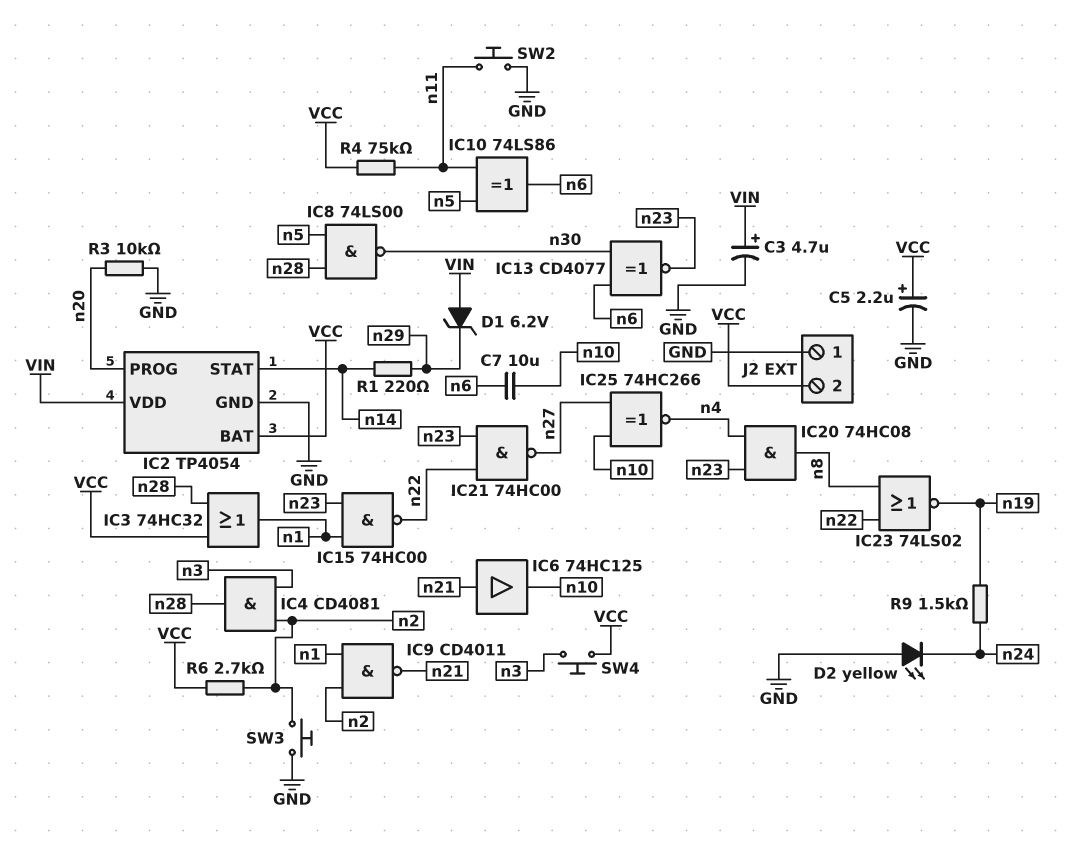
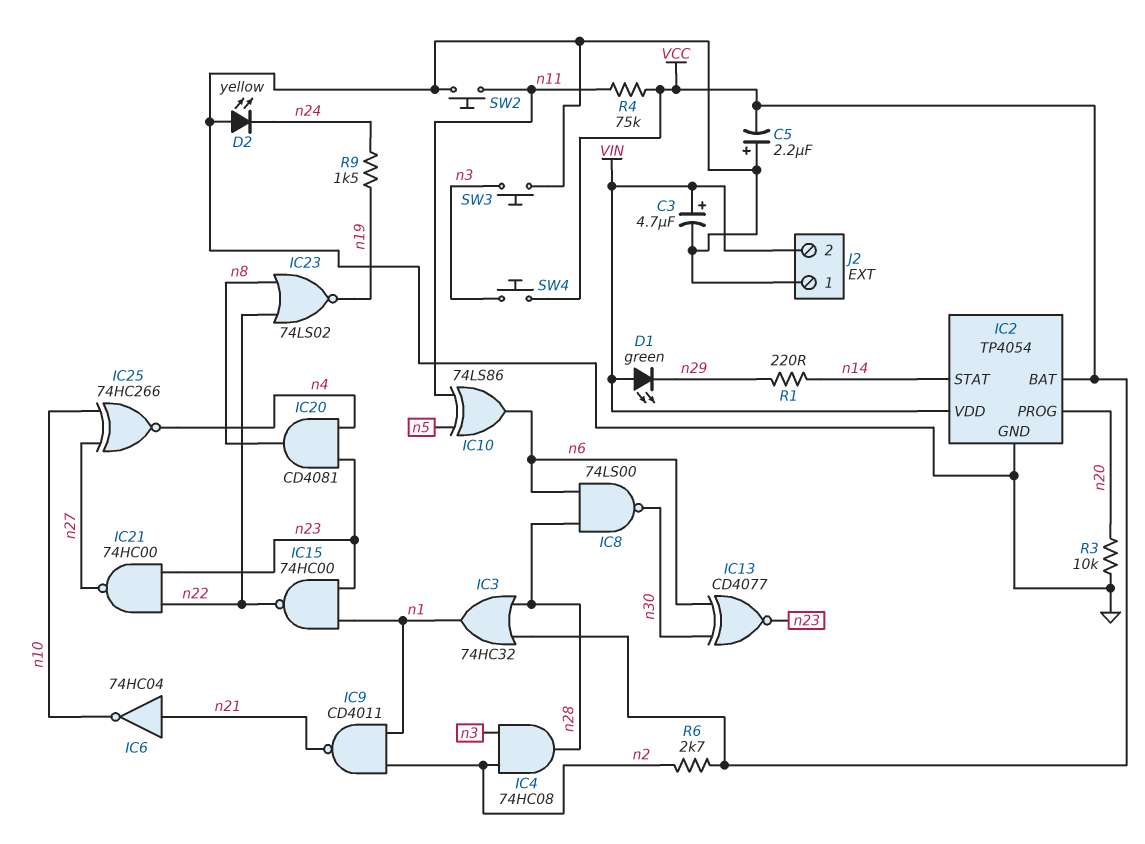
C5: 2.2uF (plus VCC, minus GND) -> 2.2uF (plus GND, minus VCC)
C7: 10uF (n6, n10) -> none
D1: zener 6.2V (A VIN, K n29) -> LED green (A VIN, K n29)
IC4: AND CD4081 (in n2, in n3, out n28) -> AND 74HC08 (in n2, in n3, out n28)
IC6: buffer 74HC125 (in n21, out n10) -> NOT 74HC04 (in n21, out n10)
IC8: NAND 74LS00 (in n5, in n28, out n30) -> NAND 74LS00 (in n6, in n28, out n30)
IC20: AND 74HC08 (in n4, in n23, out n8) -> AND CD4081 (in n4, in n23, out n8)
J2 pin 2: VCC -> VIN
SW3: button (GND, n2) -> button (GND, n3)

